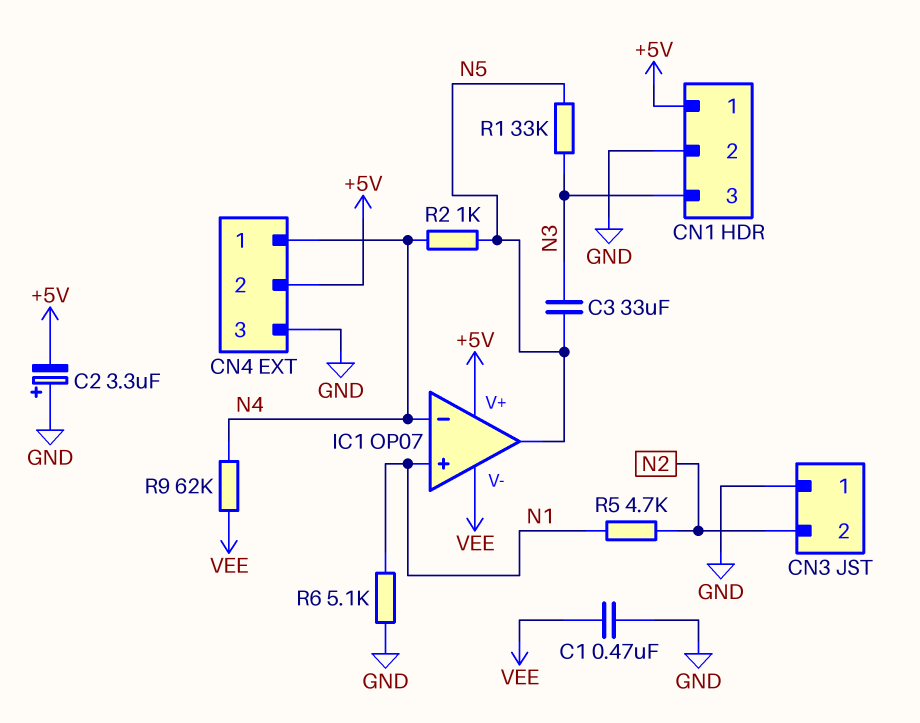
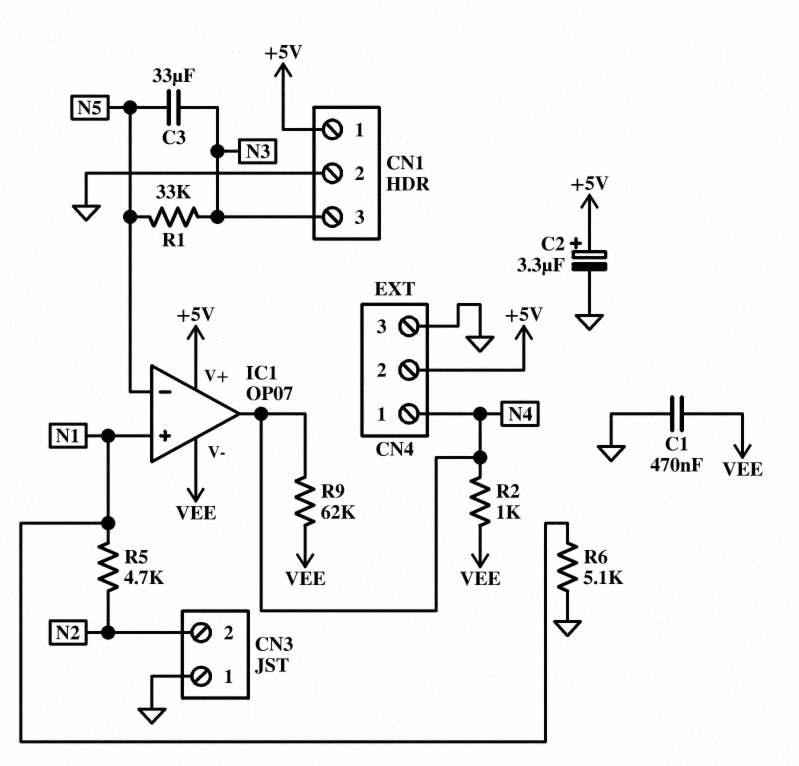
C2: 3.3uF (plus GND, minus +5V) -> 3.3uF (plus +5V, minus GND)
IC1 pin in-: N4 -> N5
IC1 pin out: N5 -> N4
R2: 1k (N4, N5) -> 1k (N4, VEE)

